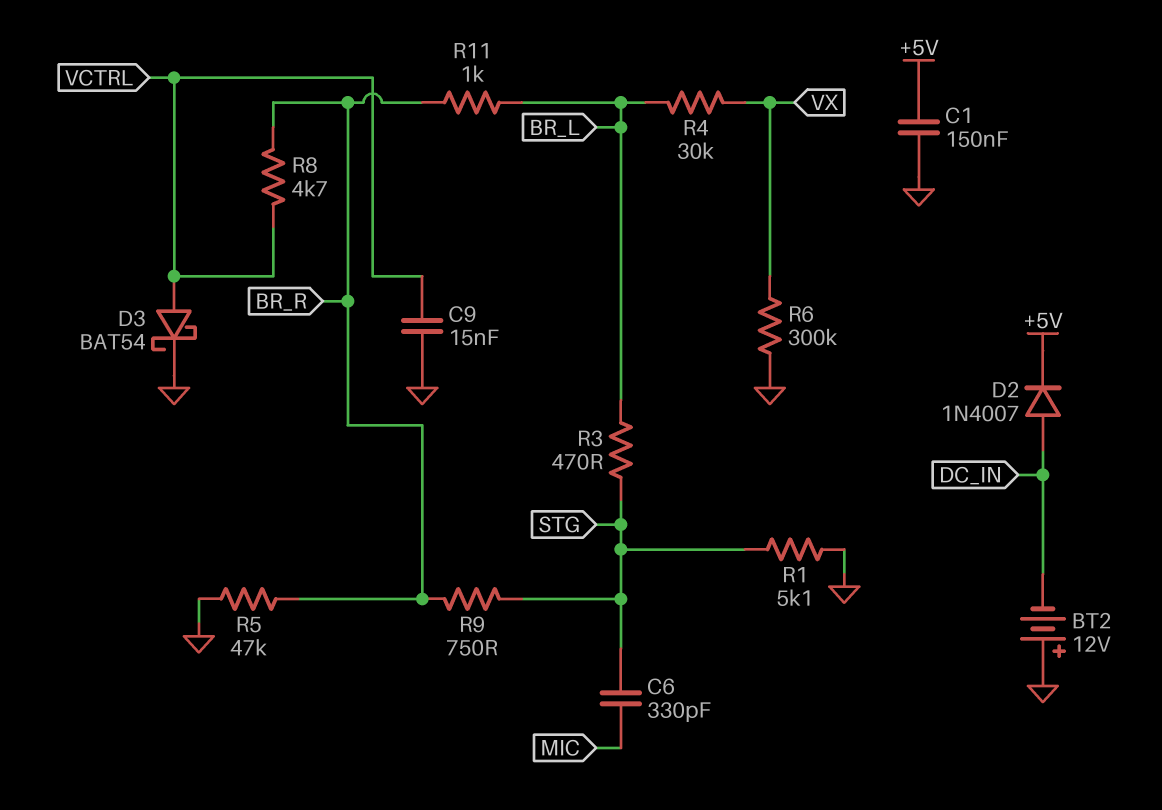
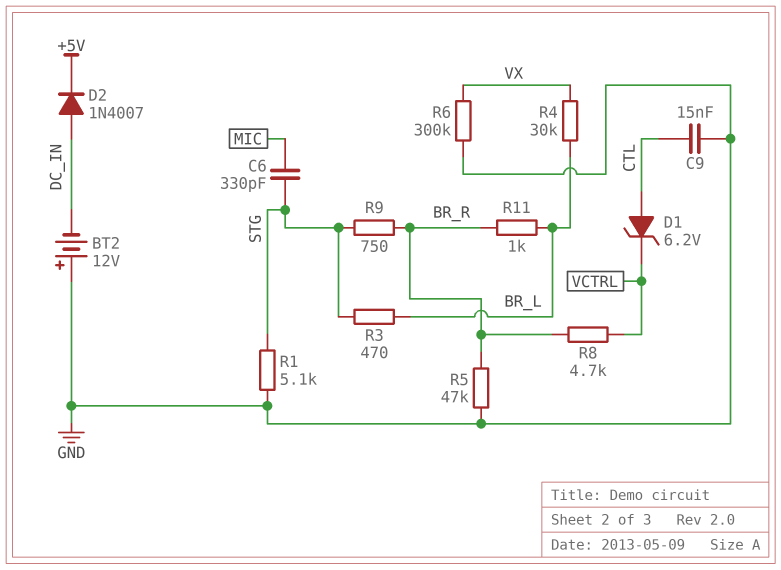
C1: 150nF (+5V, GND) -> none
C9: 15nF (GND, VCTRL) -> 15nF (CTL, GND)
D1: none -> zener 6.2V (A CTL, K VCTRL)
D3: schottky BAT54 (A VCTRL, K GND) -> none

